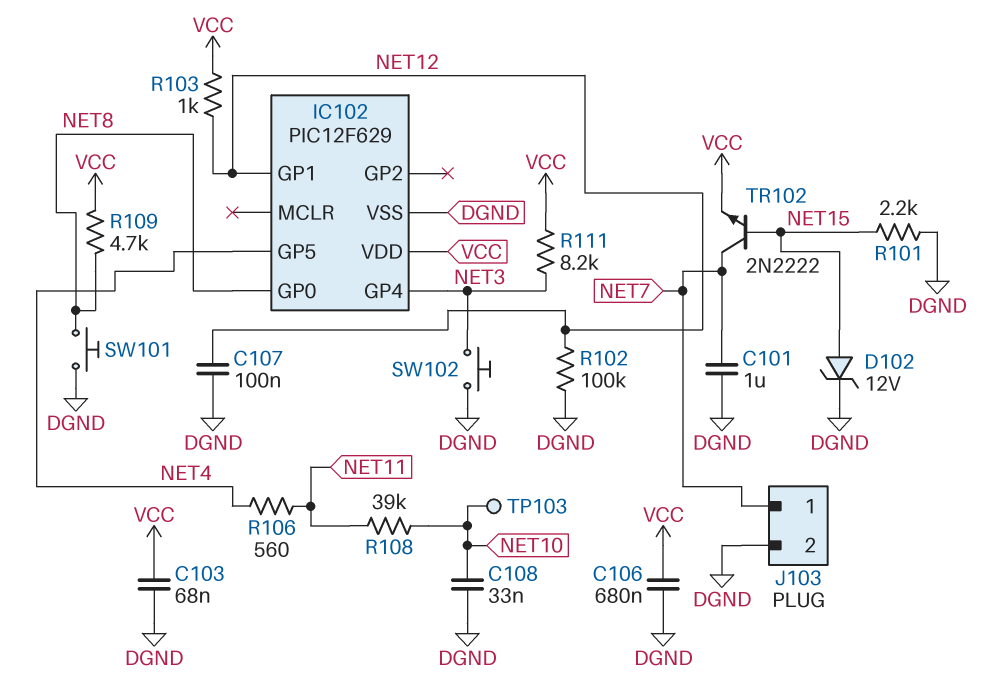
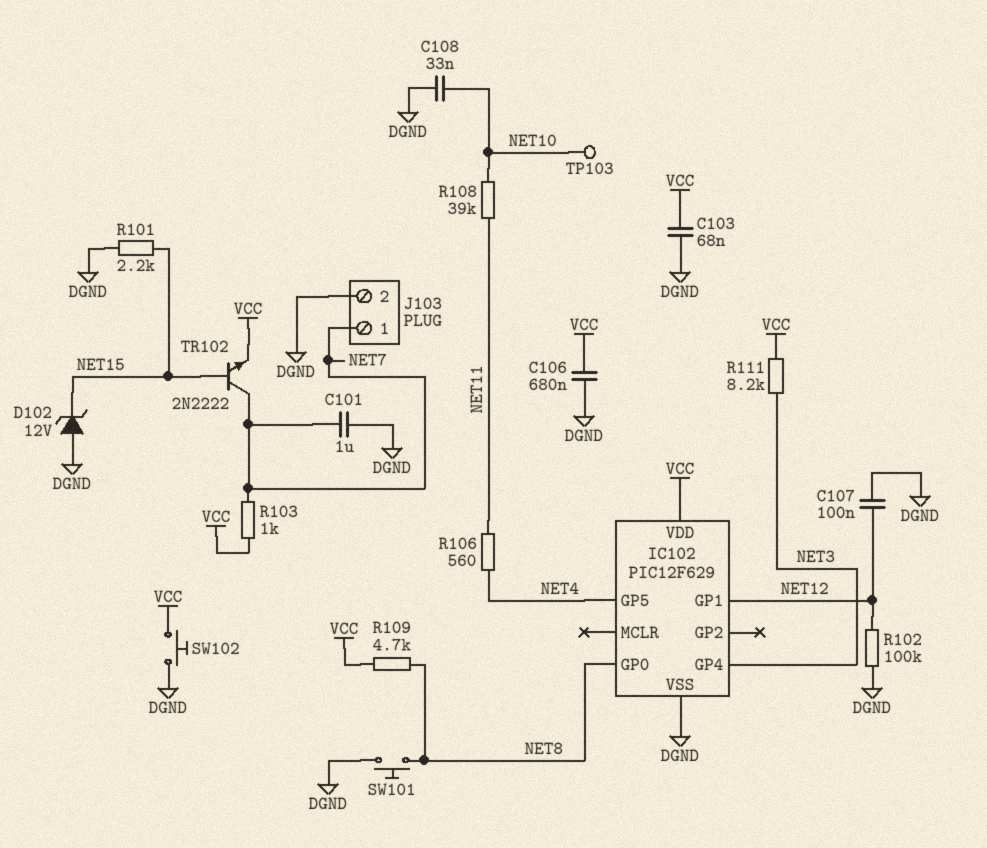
D102: zener 12V (A NET15, K DGND) -> zener 12V (A DGND, K NET15)
R103: 1k (NET12, VCC) -> 1k (NET7, VCC)
SW102: button (DGND, NET3) -> button (DGND, VCC)

